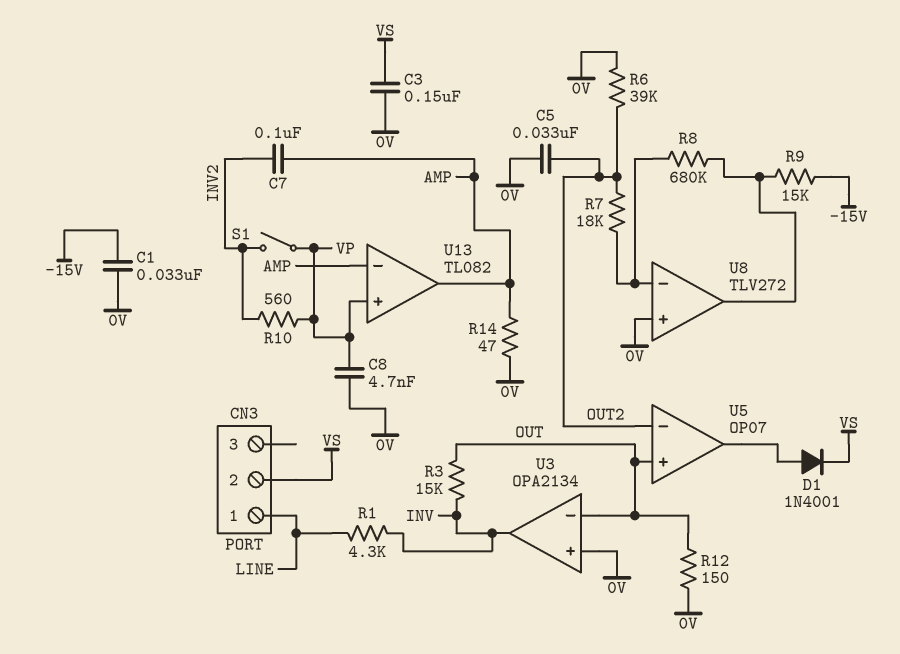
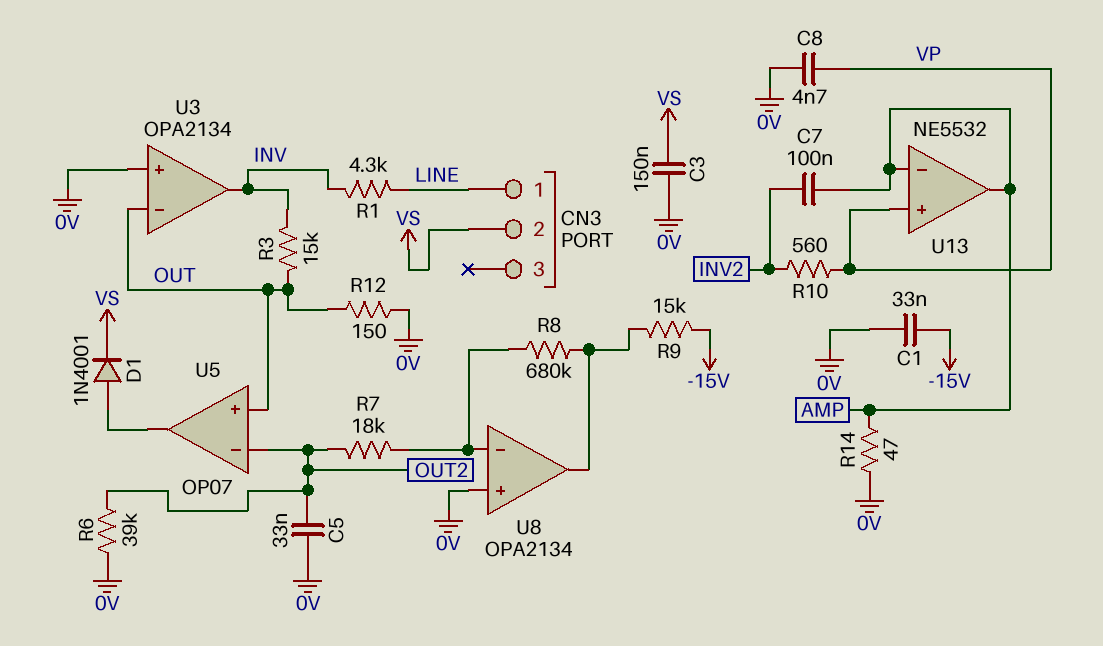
S1: switch (INV2, VP) -> none
U8: TLV272 -> OPA2134
U13: TL082 -> NE5532

